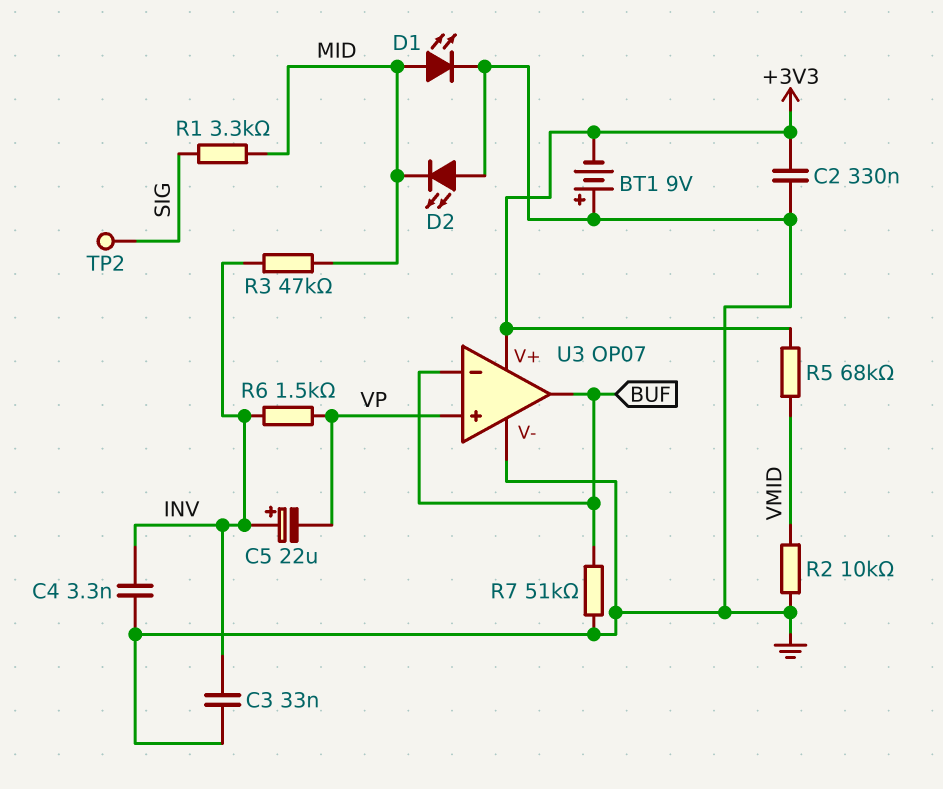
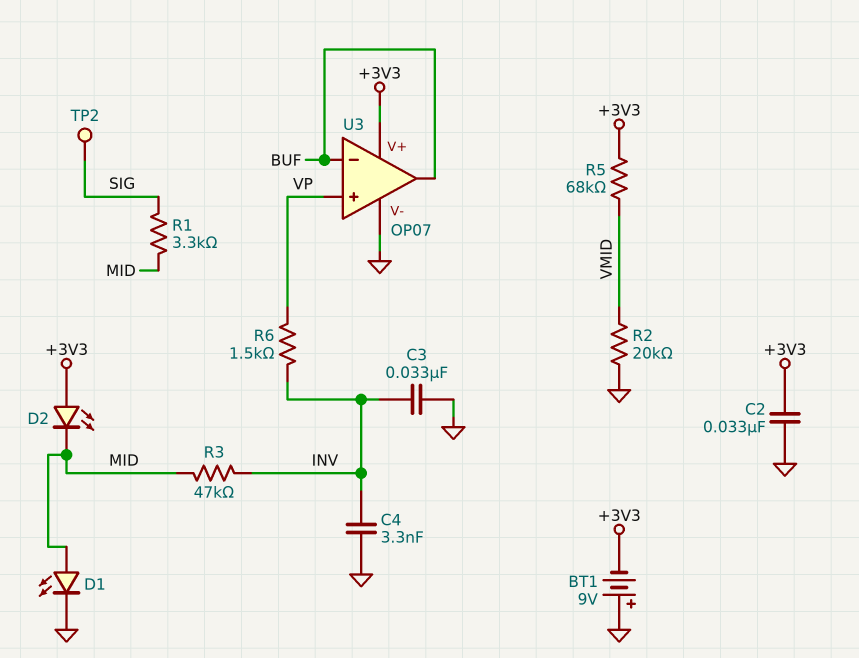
C2: 330nF (+3V3, GND) -> 33nF (+3V3, GND)
C5: 22uF (plus INV, minus VP) -> none
D2: LED (A GND, K MID) -> LED (A +3V3, K MID)
R2: 10k (GND, VMID) -> 20k (GND, VMID)
R7: 51k (BUF, GND) -> none

